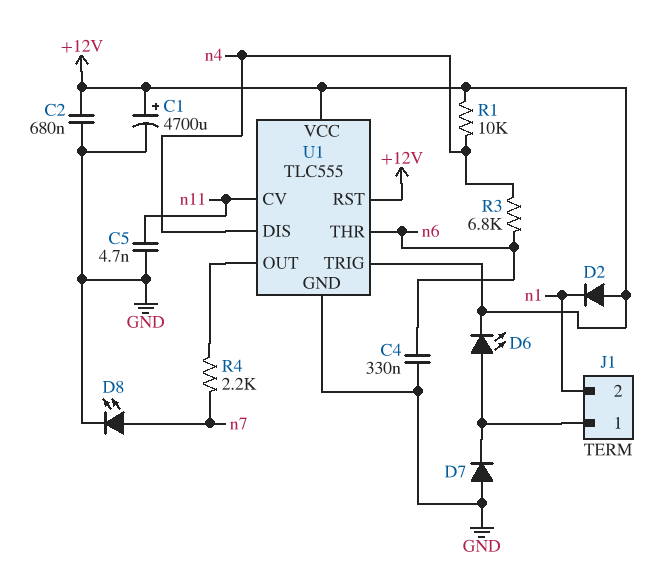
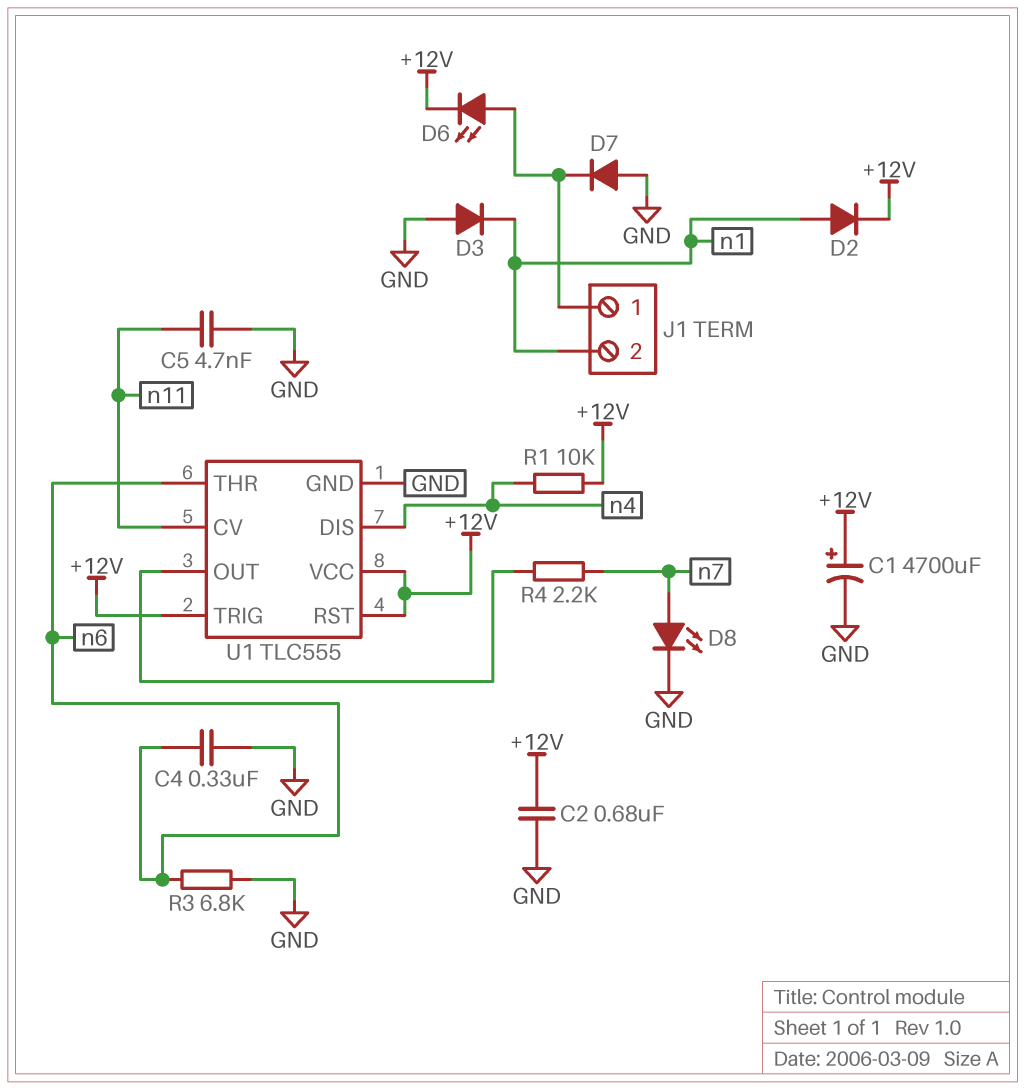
D2: diode (A +12V, K n1) -> diode (A n1, K +12V)
D3: none -> diode (A GND, K n1)
R3: 6.8k (n4, n6) -> 6.8k (GND, n6)

